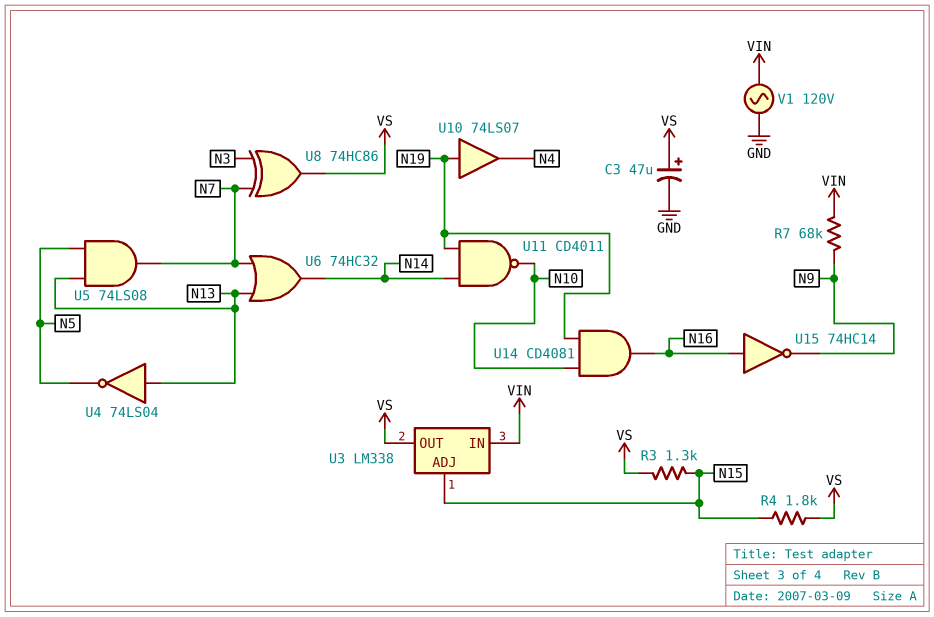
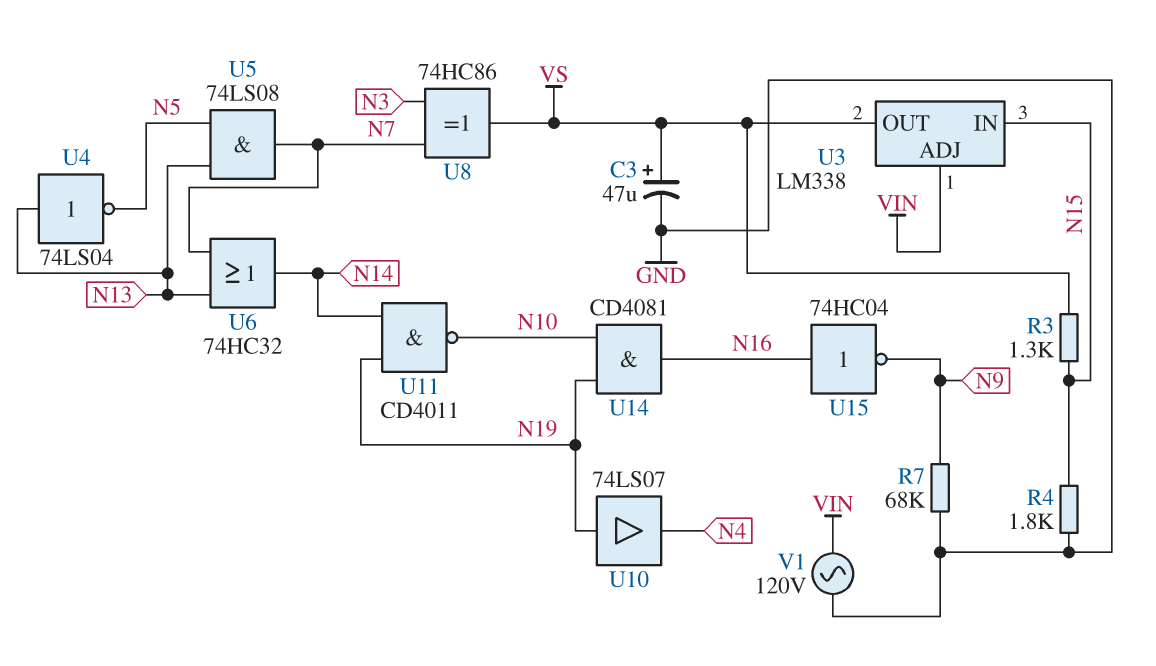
R4: 1.8k (N15, VS) -> 1.8k (GND, N15)
R7: 68k (N9, VIN) -> 68k (GND, N9)
U3 pin ADJ: N15 -> VIN
U3 pin IN: VIN -> N15
U15: NOT 74HC14 (in N16, out N9) -> NOT 74HC04 (in N16, out N9)

